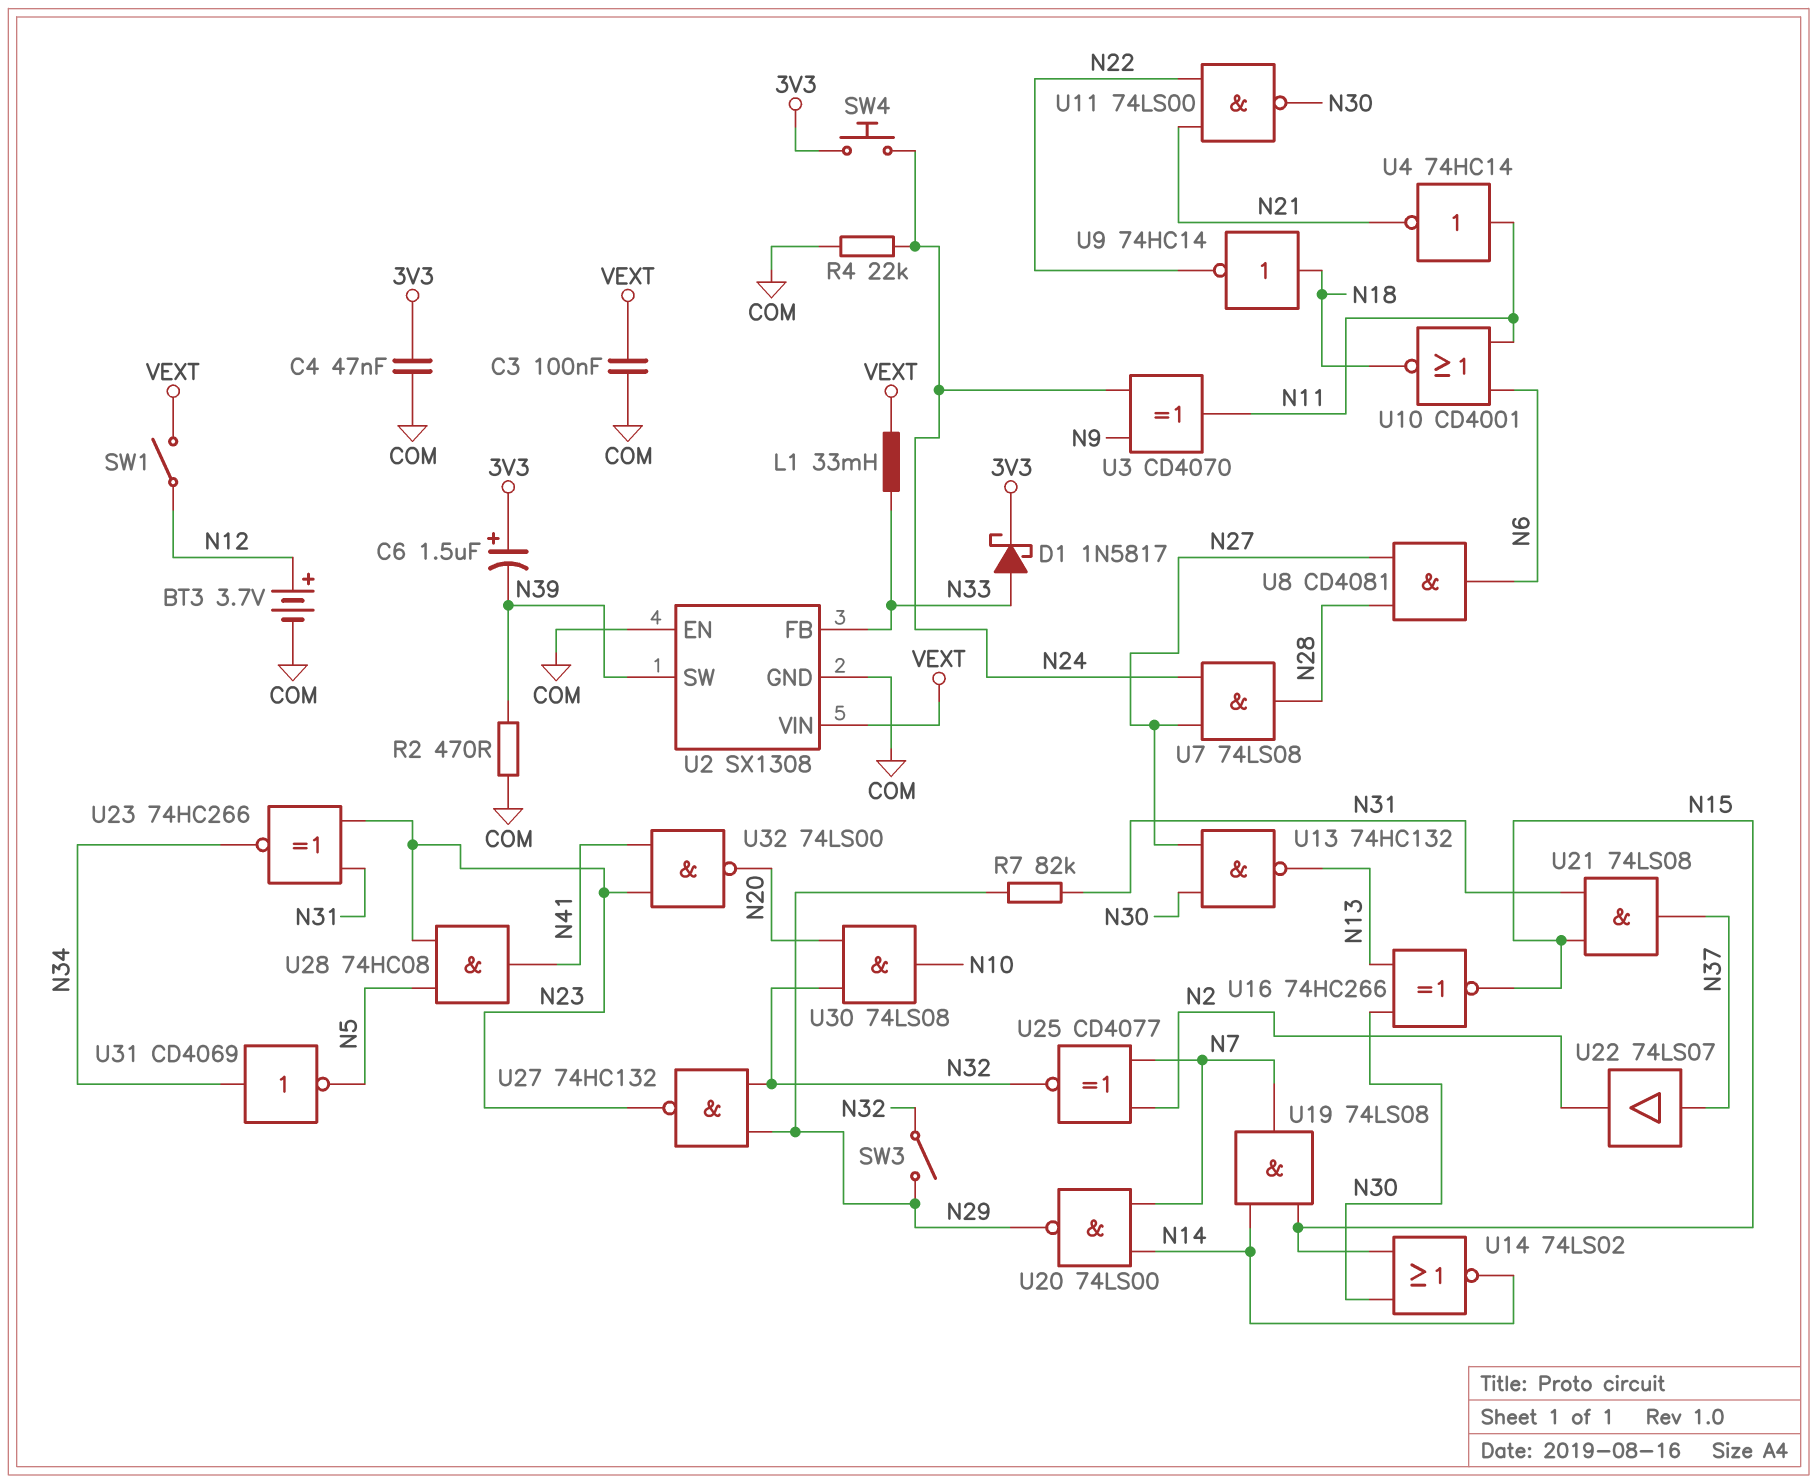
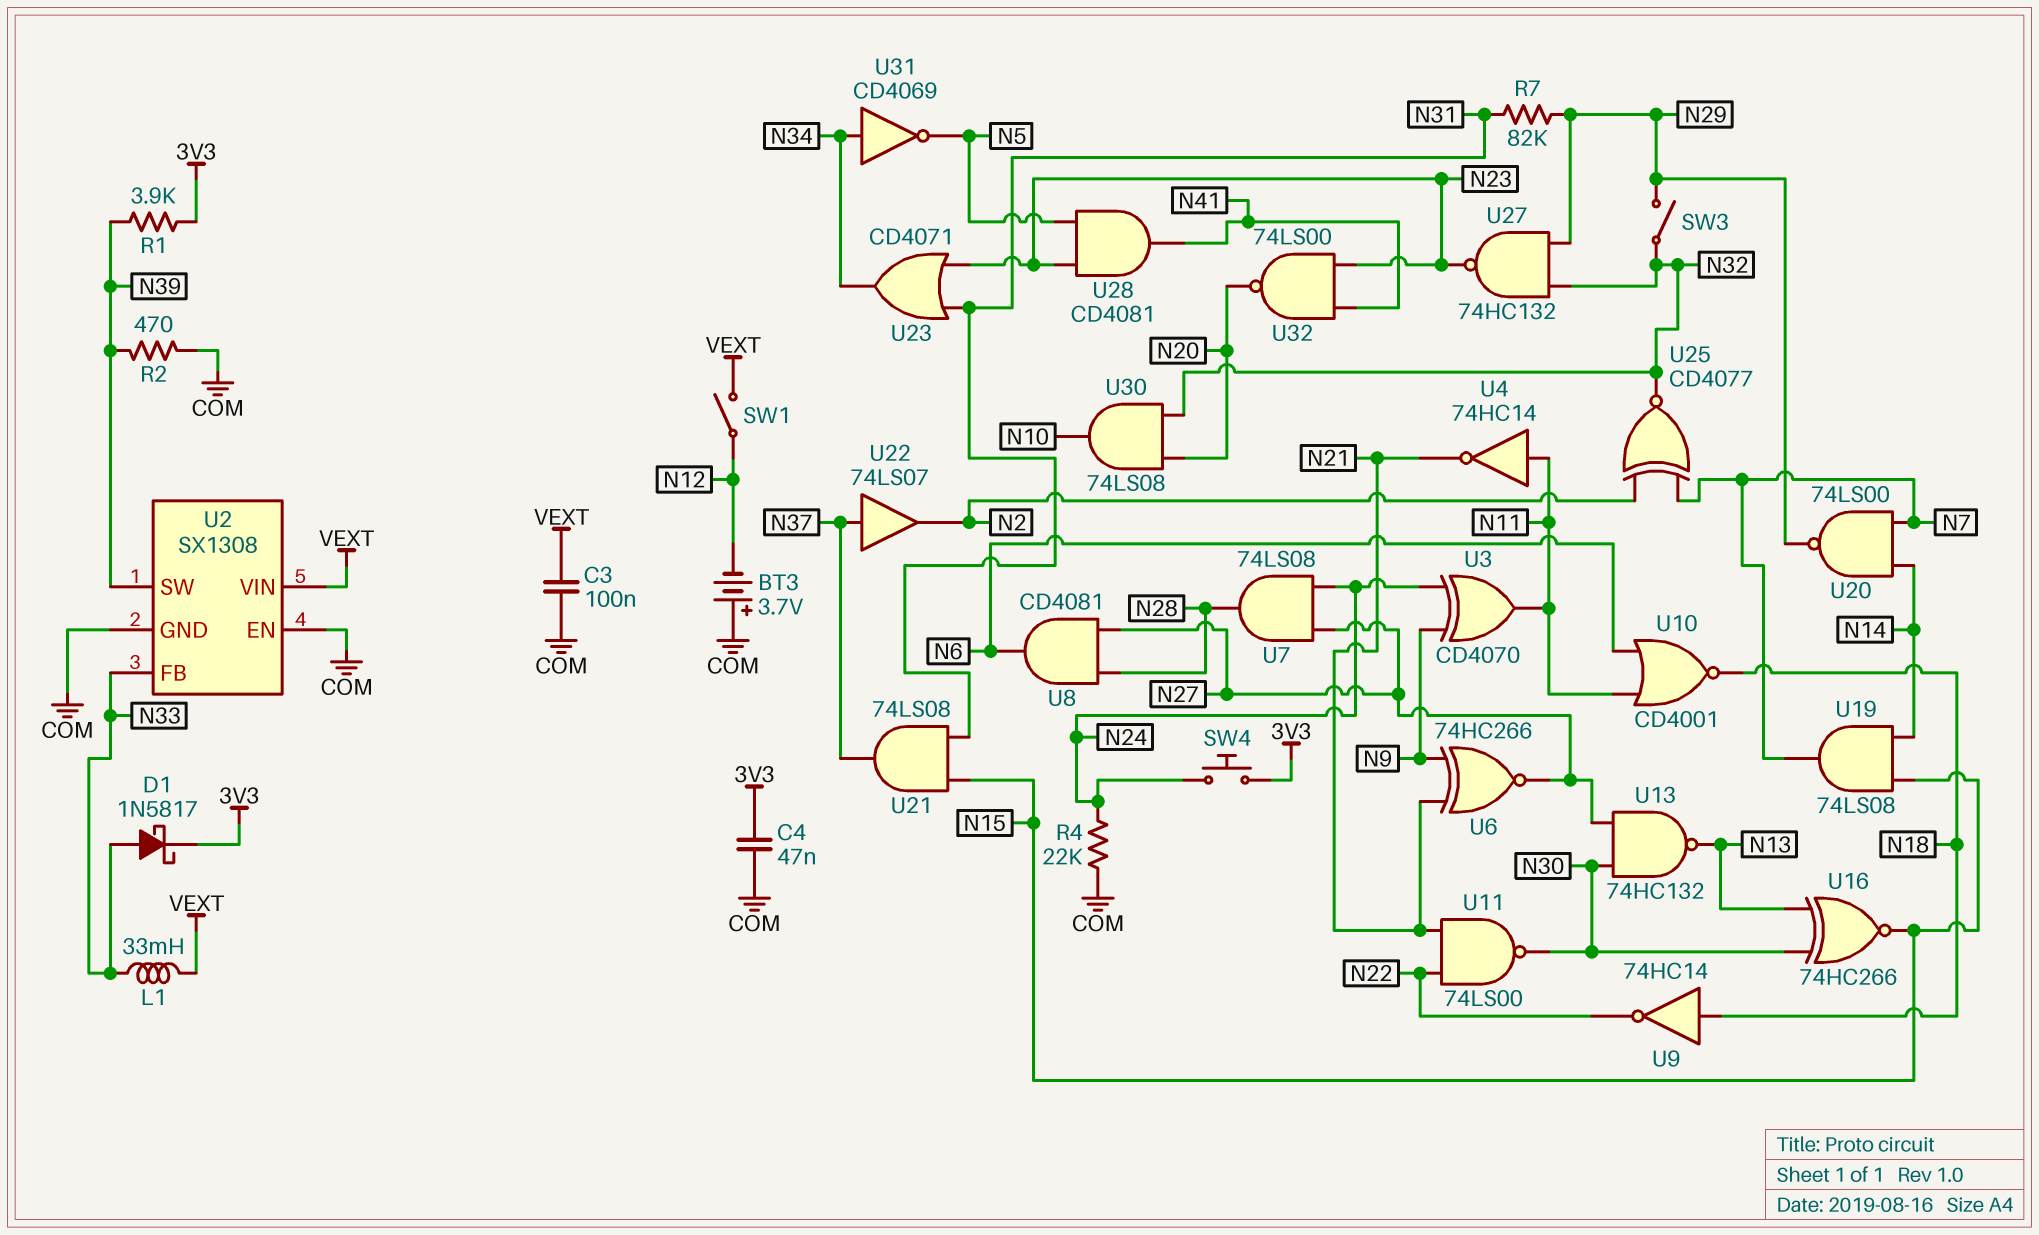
BT3: 3.7V (plus N12, minus COM) -> 3.7V (plus COM, minus N12)
C6: 1.5uF (plus 3V3, minus N39) -> none
R1: none -> 3.9k (3V3, N39)
U6: none -> XNOR 74HC266 (in N9, in N21, out N27)
U14: NOR 74LS02 (in N15, in N30, out N14) -> none
U23: XNOR 74HC266 (in N23, in N31, out N34) -> OR CD4071 (in N23, in N31, out N34)
U28: AND 74HC08 (in N5, in N23, out N41) -> AND CD4081 (in N5, in N23, out N41)

